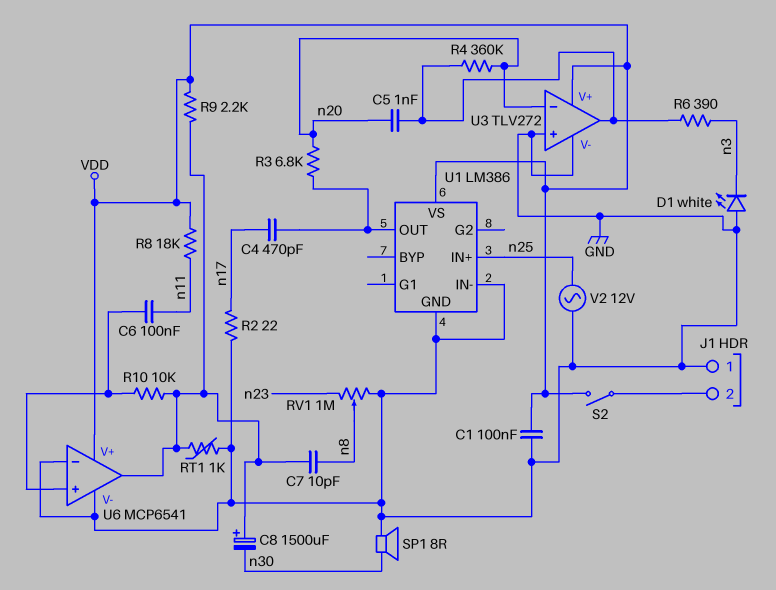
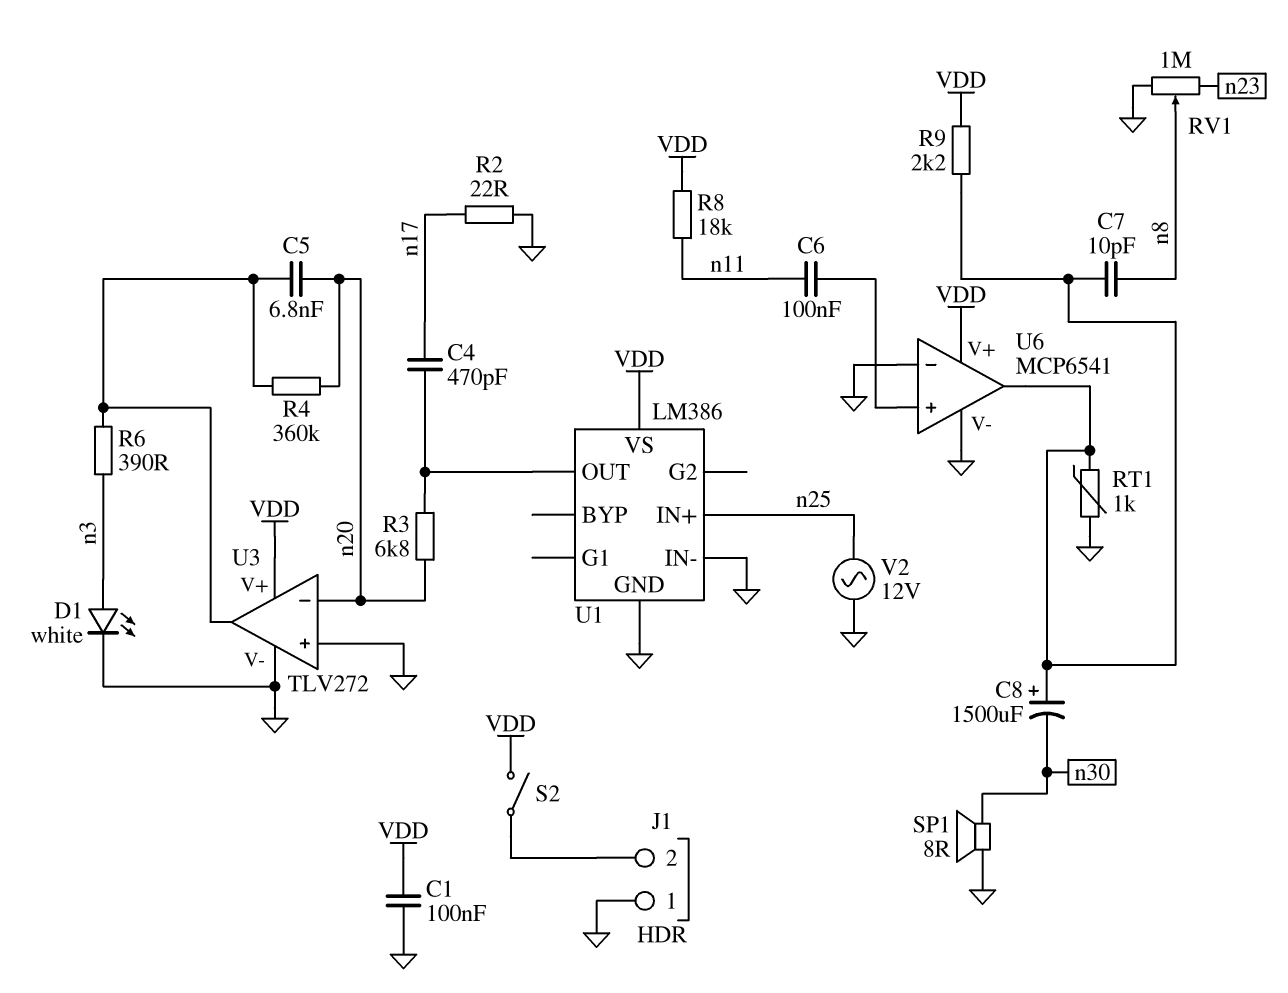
C5: 1nF (U3/out, n20) -> 6.8nF (U3/out, n20)
D1: LED white (A GND, K n3) -> LED white (A n3, K GND)
R10: 10k (U6/in+, U6/out) -> none

